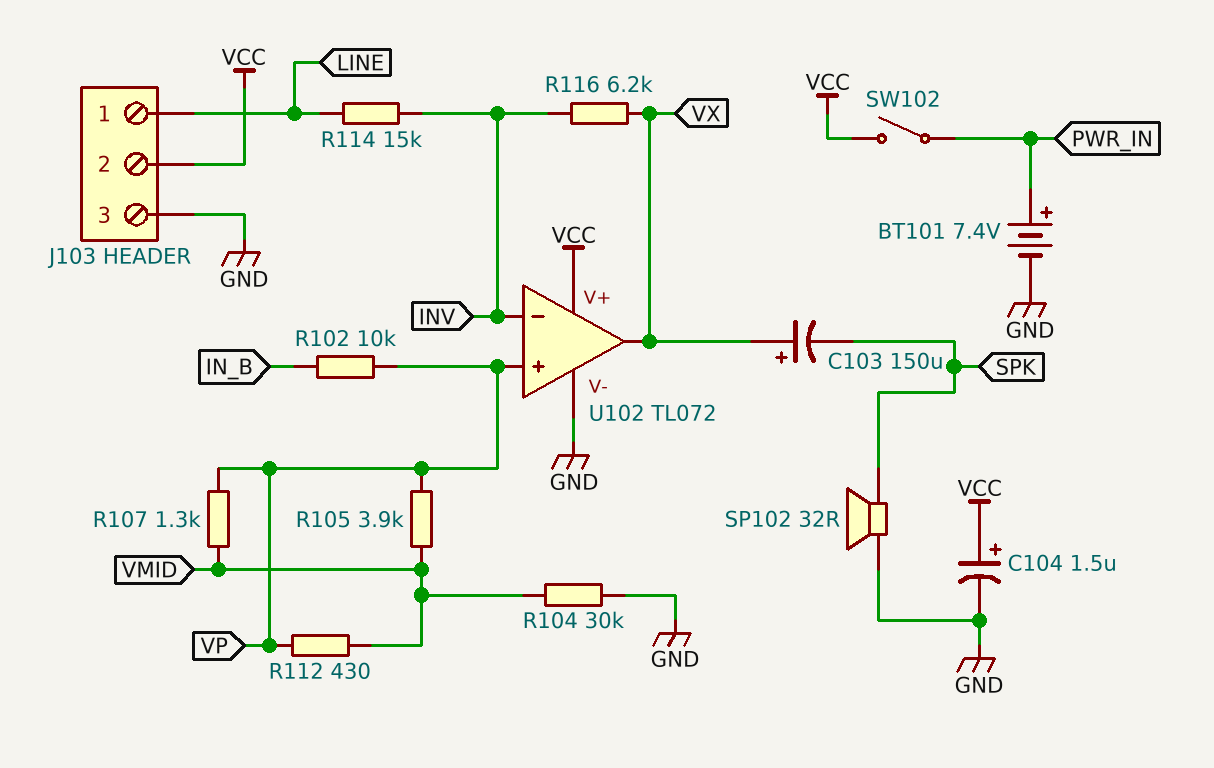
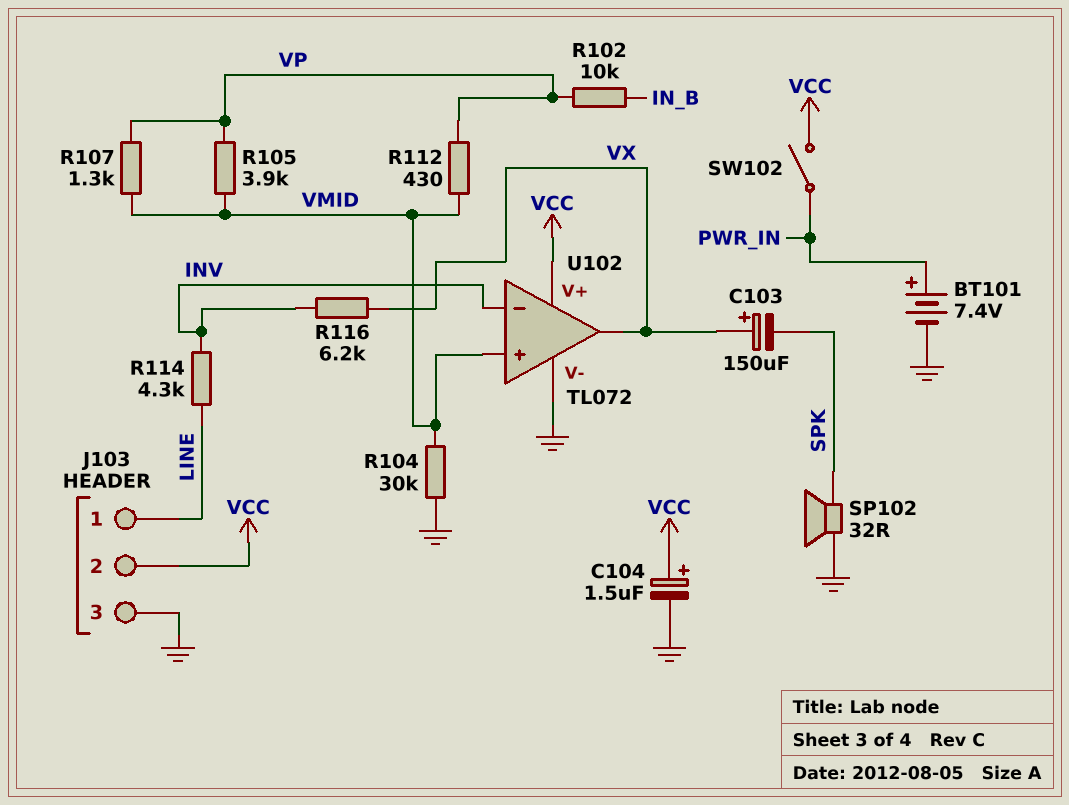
R114: 15k (INV, LINE) -> 4.3k (INV, LINE)
U102 pin in+: VP -> VMID

